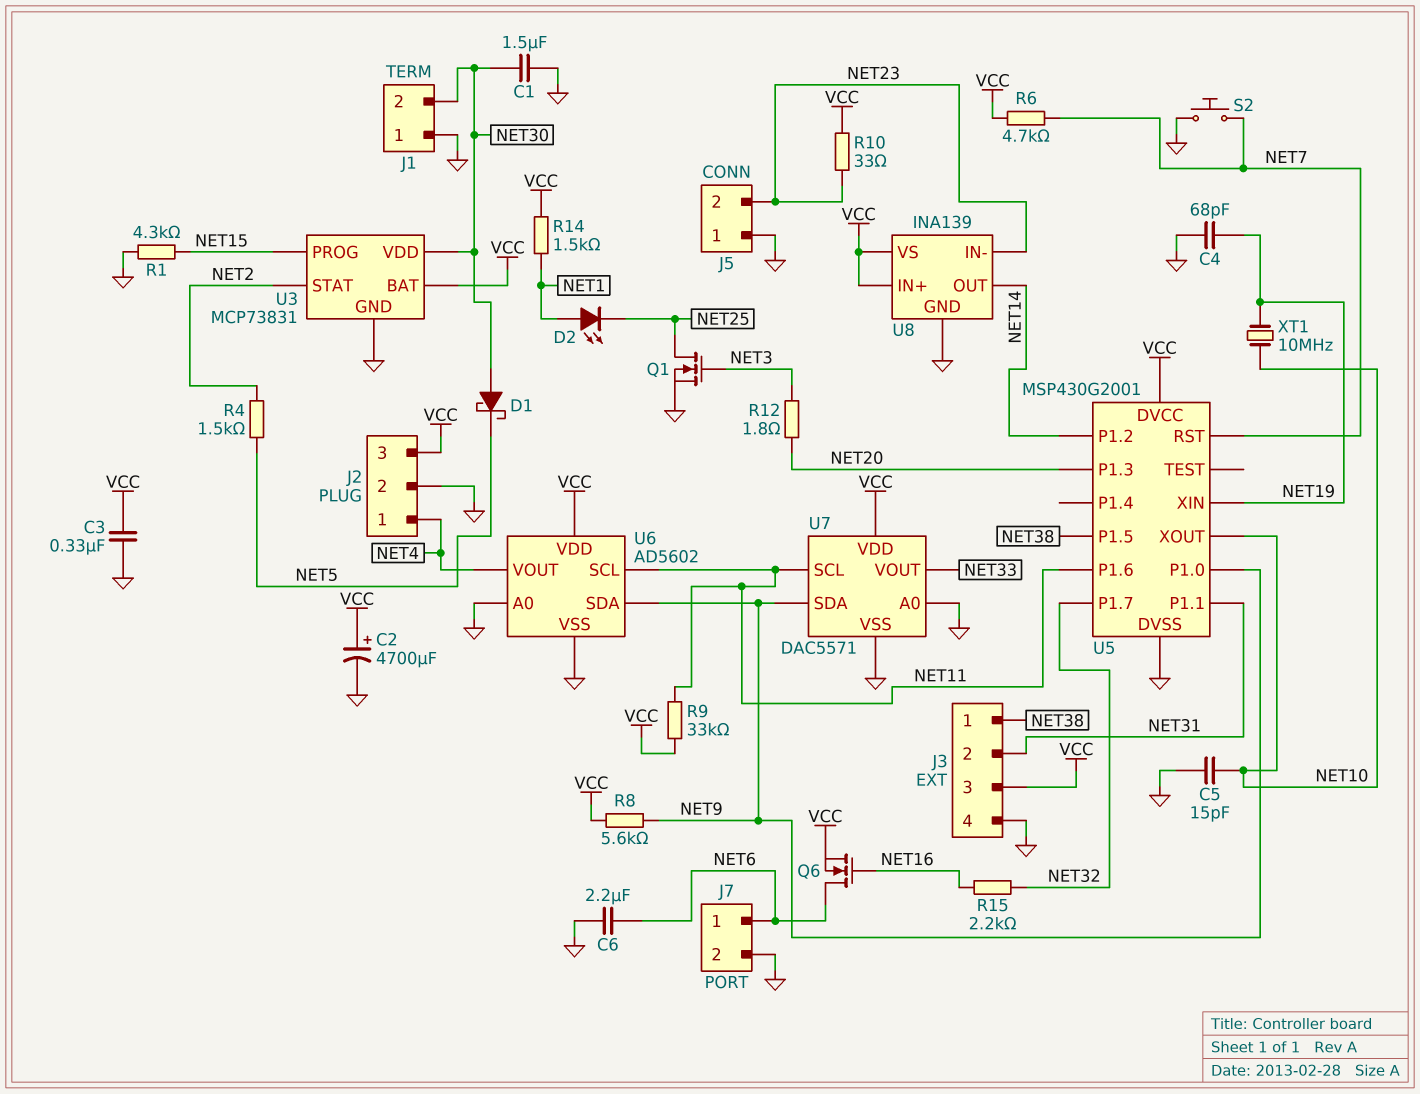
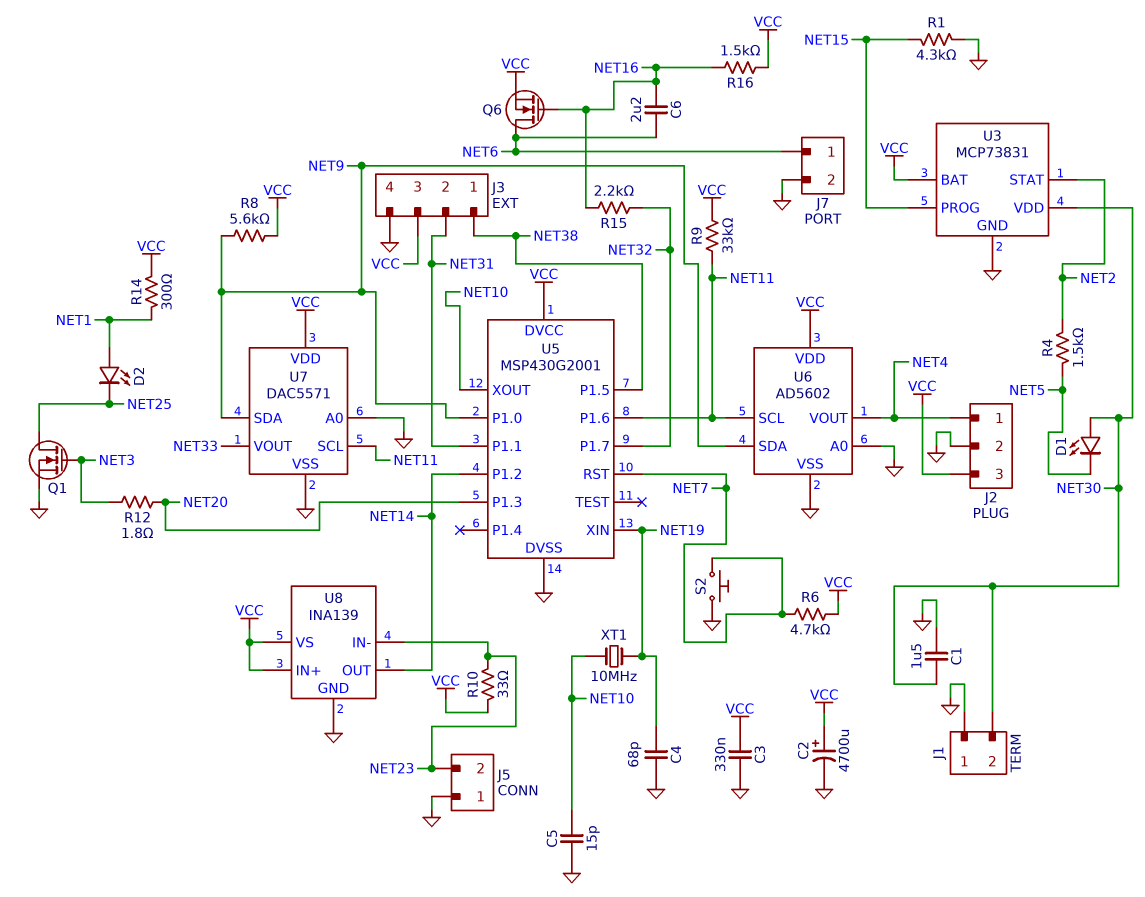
C6: 2.2uF (GND, NET6) -> 2.2uF (NET6, NET16)
D1: schottky (A NET30, K NET5) -> LED (A NET30, K NET5)
R14: 1.5k (NET1, VCC) -> 300 (NET1, VCC)
R16: none -> 1.5k (NET16, VCC)

